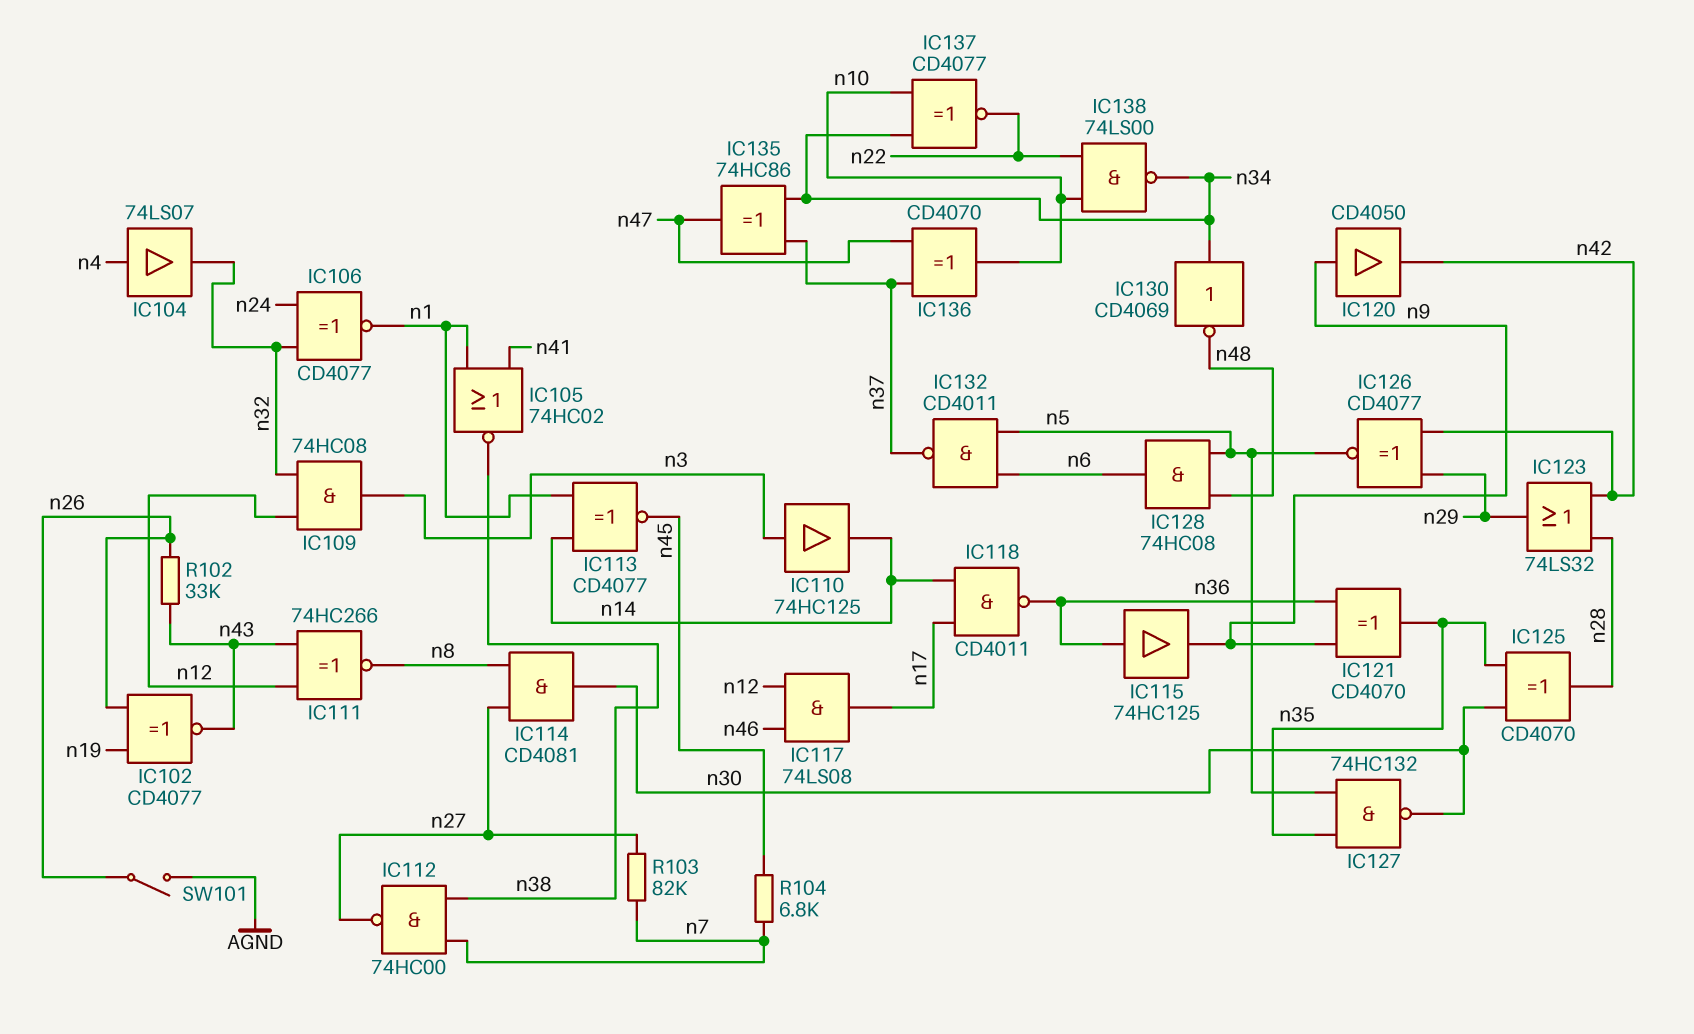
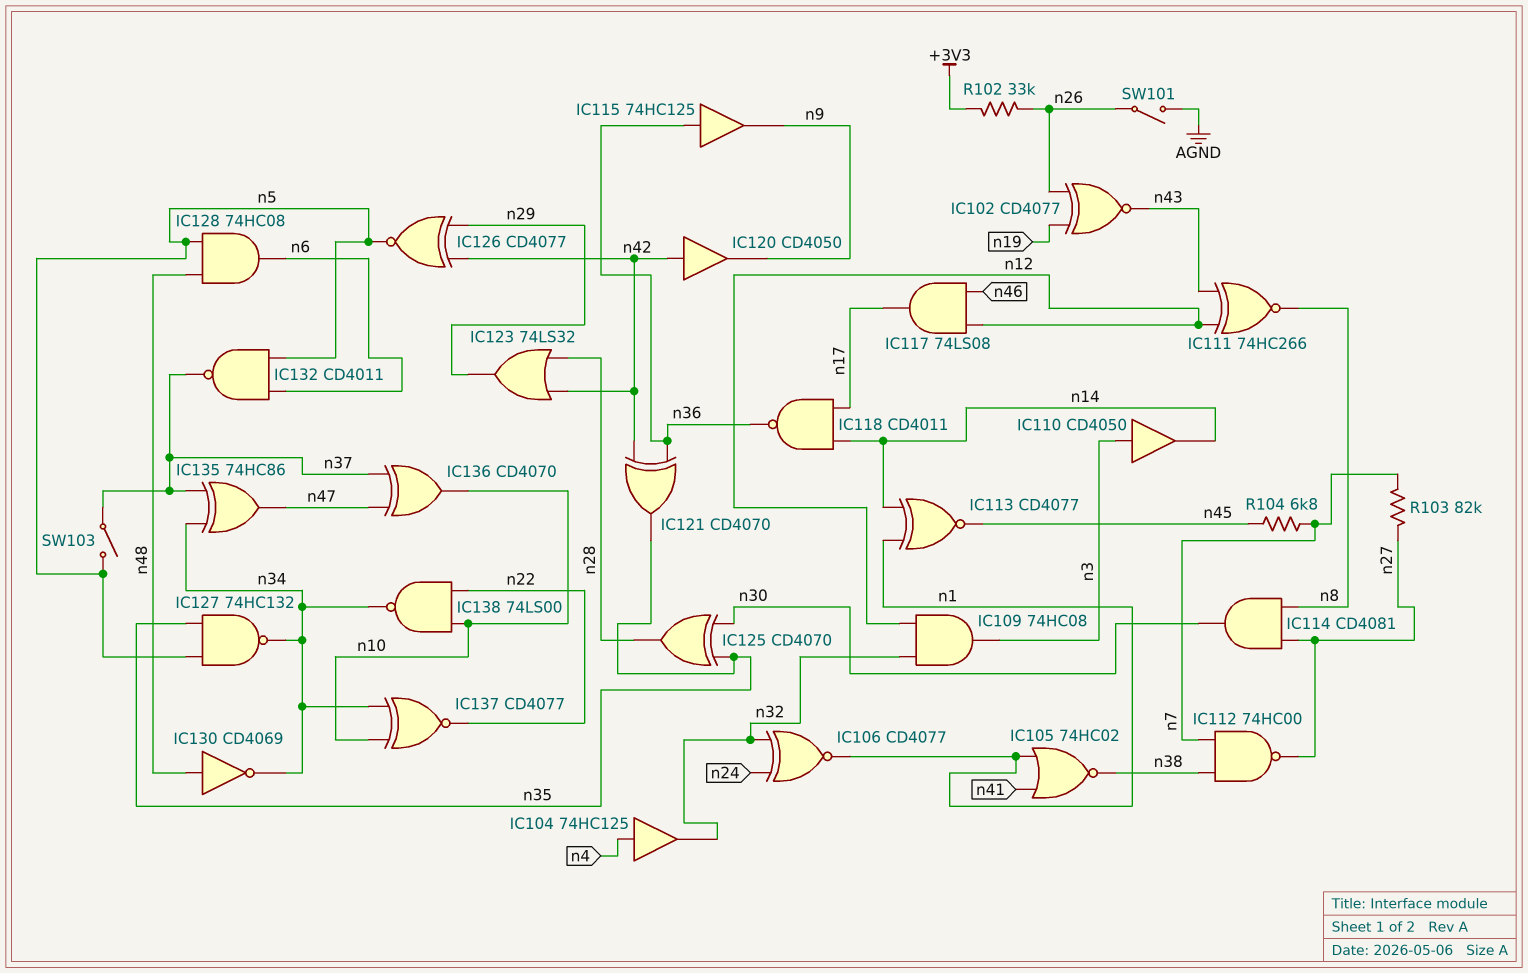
IC104: buffer 74LS07 (in n4, out n32) -> buffer 74HC125 (in n4, out n32)
IC110: buffer 74HC125 (in n3, out n14) -> buffer CD4050 (in n3, out n14)
IC120: buffer CD4050 (in n9, out n42) -> buffer CD4050 (in n42, out n9)
IC121: XOR CD4070 (in n9, in n36, out n35) -> XOR CD4070 (in n36, in n42, out n35)
IC127: NAND 74HC132 (in n5, in n35, out n30) -> NAND 74HC132 (in n5, in n35, out n34)
IC130: NOT CD4069 (in n34, out n48) -> NOT CD4069 (in n48, out n34)
R102: 33k (n26, n43) -> 33k (+3V3, n26)
SW103: none -> switch (n5, n37)

